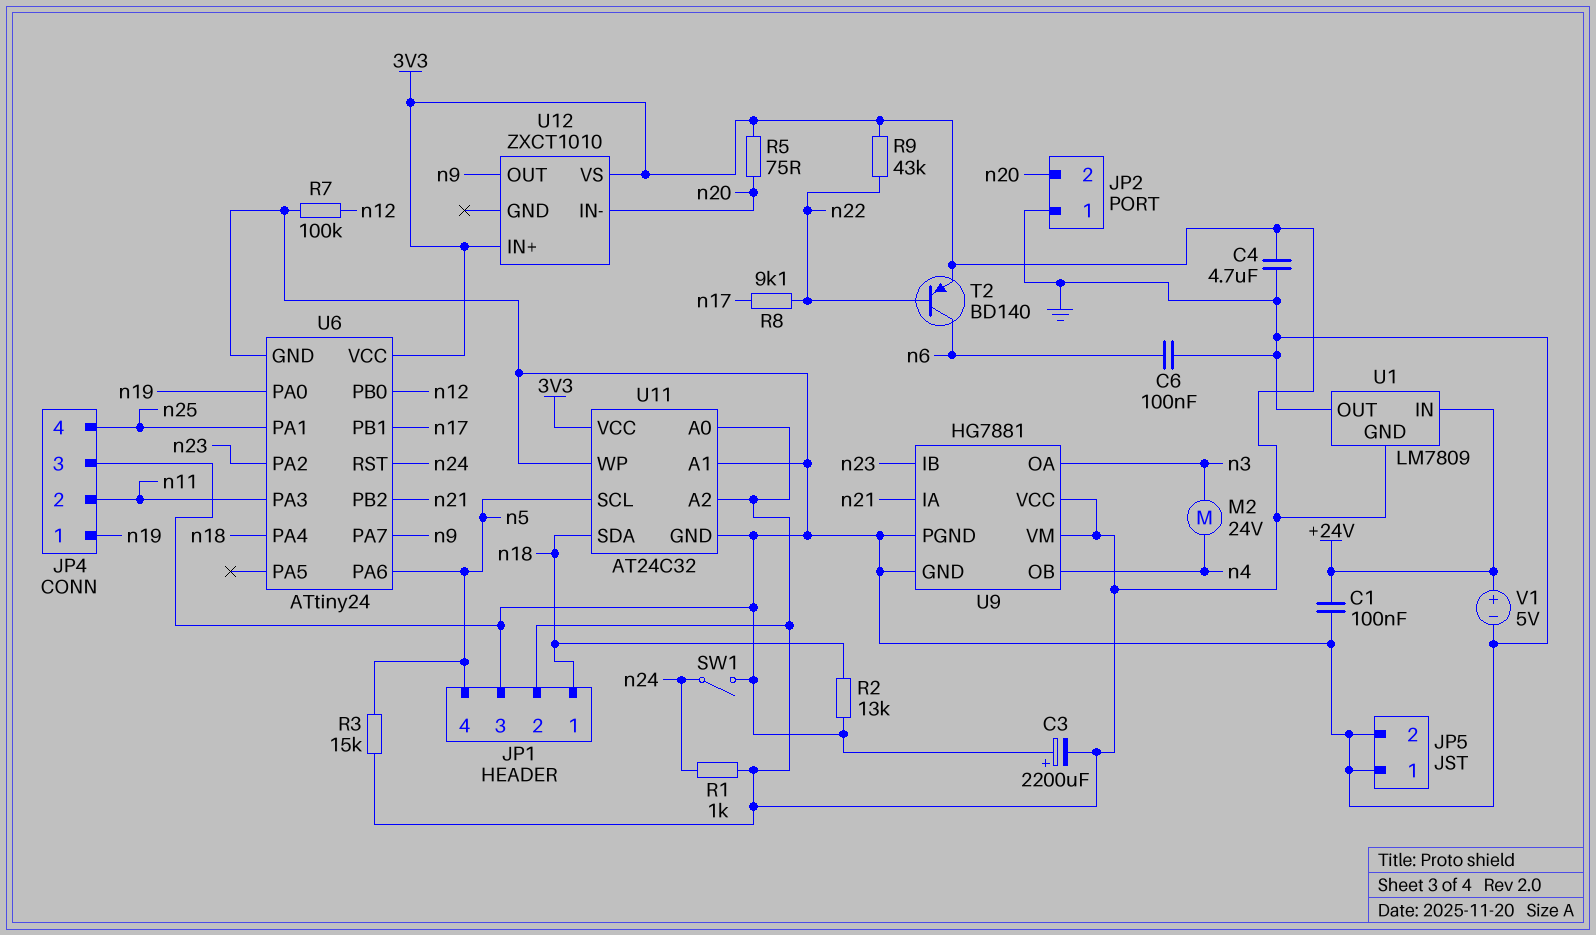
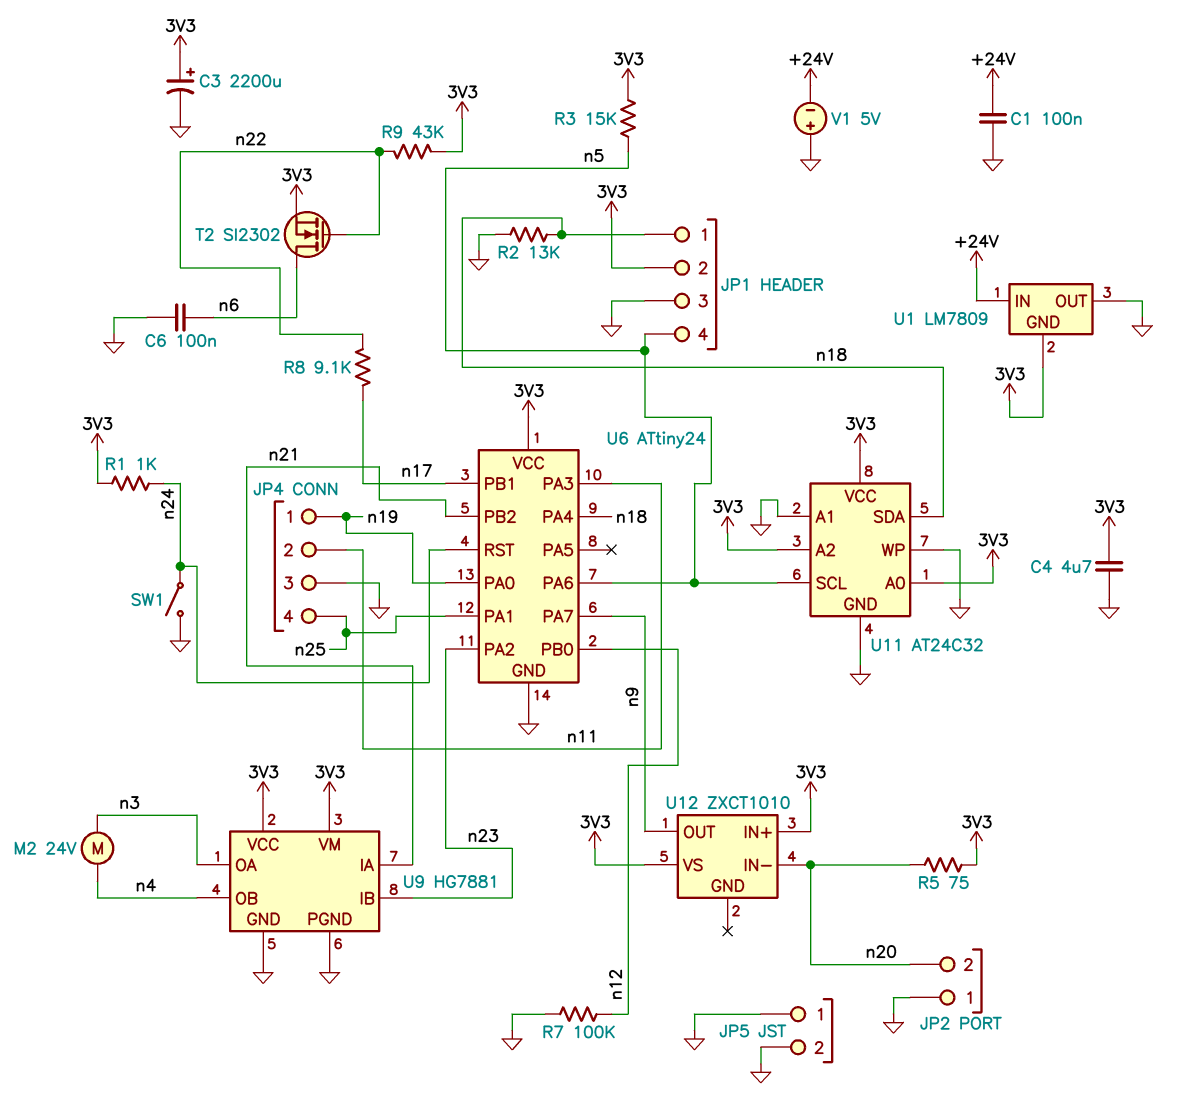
C3: 2200uF (plus GND, minus 3V3) -> 2200uF (plus 3V3, minus GND)
T2: PNP BD140 (B n22, C n6, E 3V3) -> NMOS SI2302 (G n22, D n6, S 3V3)
V1: 5V (plus +24V, minus GND) -> 5V (plus GND, minus +24V)

